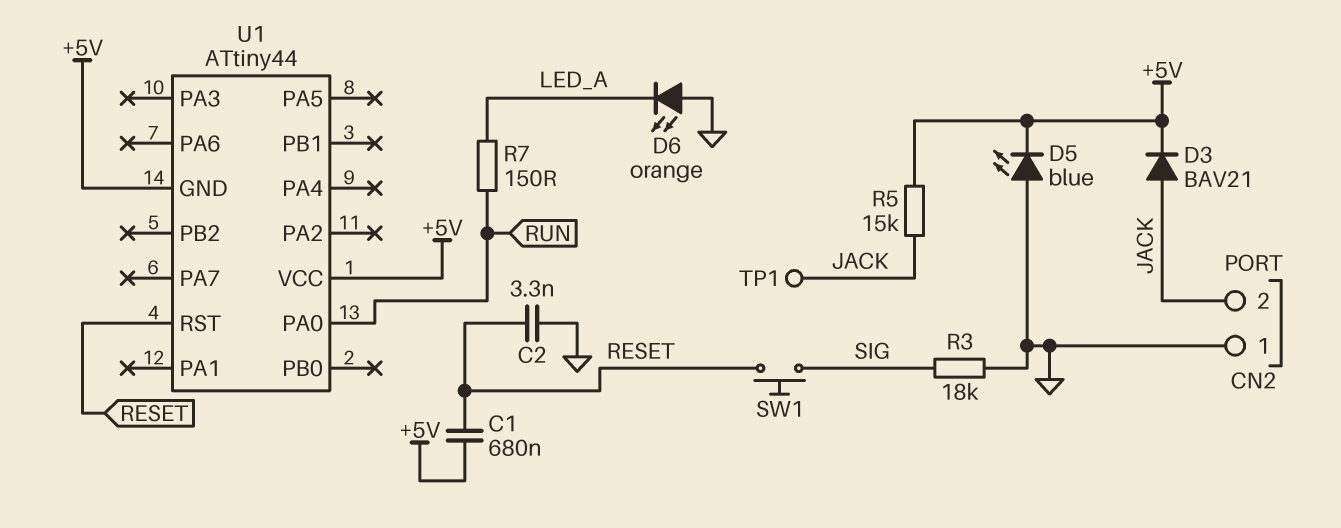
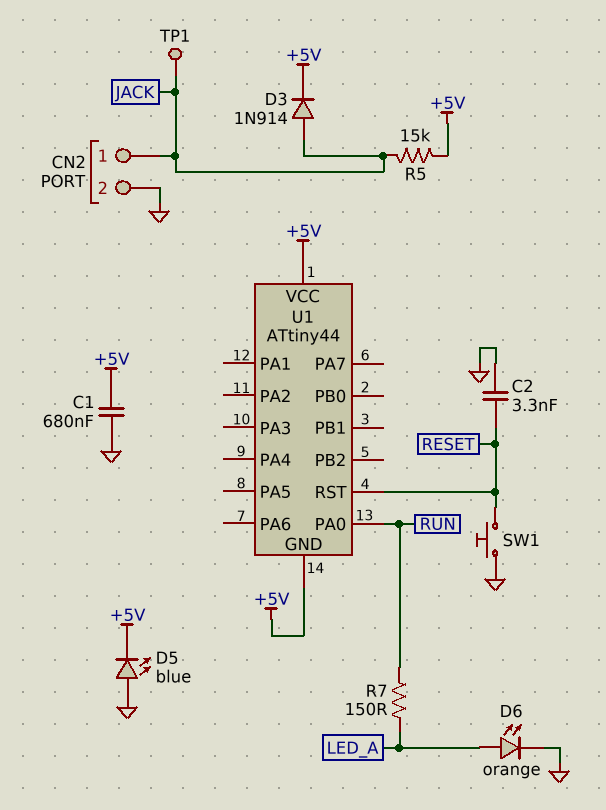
C1: 680nF (+5V, RESET) -> 680nF (+5V, GND)
CN2 pin 1: GND -> JACK
CN2 pin 2: JACK -> GND
D3: diode BAV21 (A JACK, K +5V) -> diode 1N914 (A JACK, K +5V)
D6: LED orange (A GND, K LED_A) -> LED orange (A LED_A, K GND)
R3: 18k (GND, SIG) -> none
SW1: button (RESET, SIG) -> button (GND, RESET)

